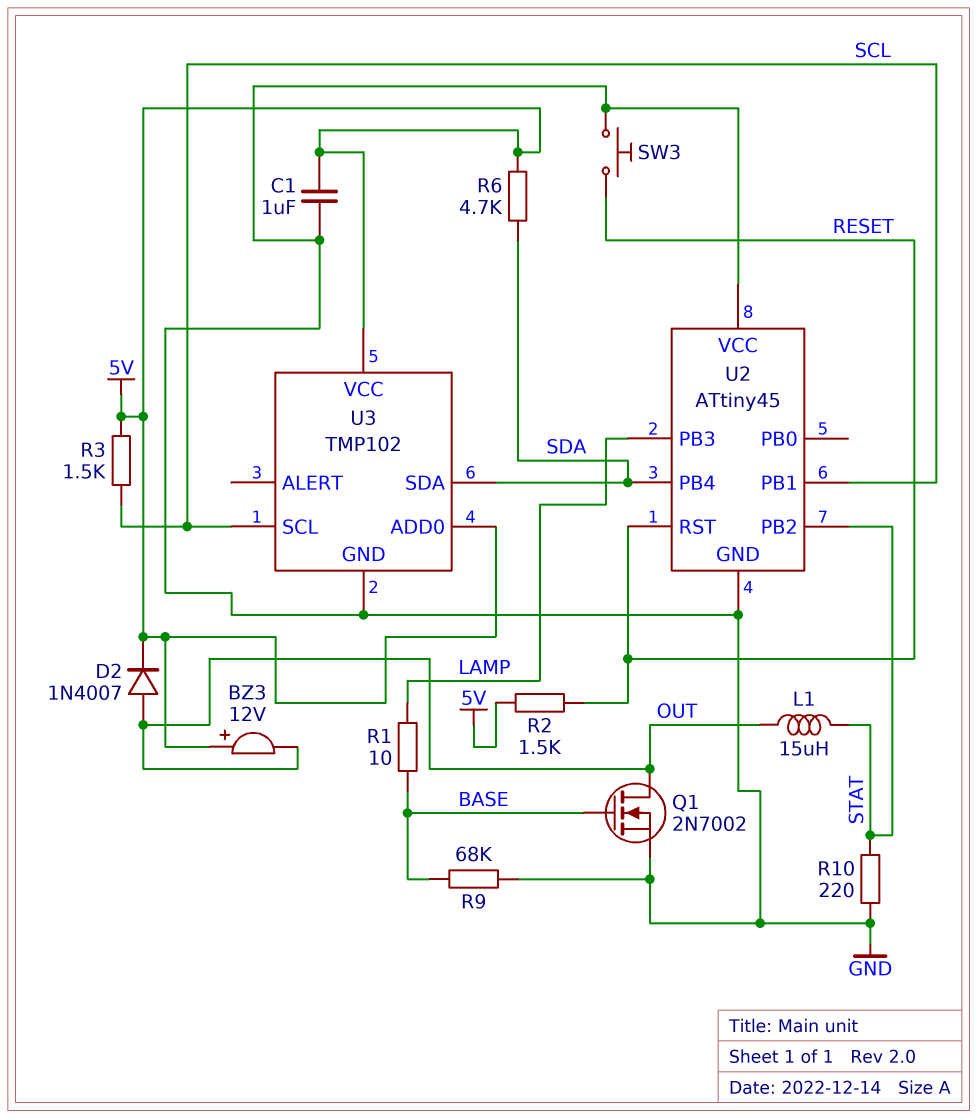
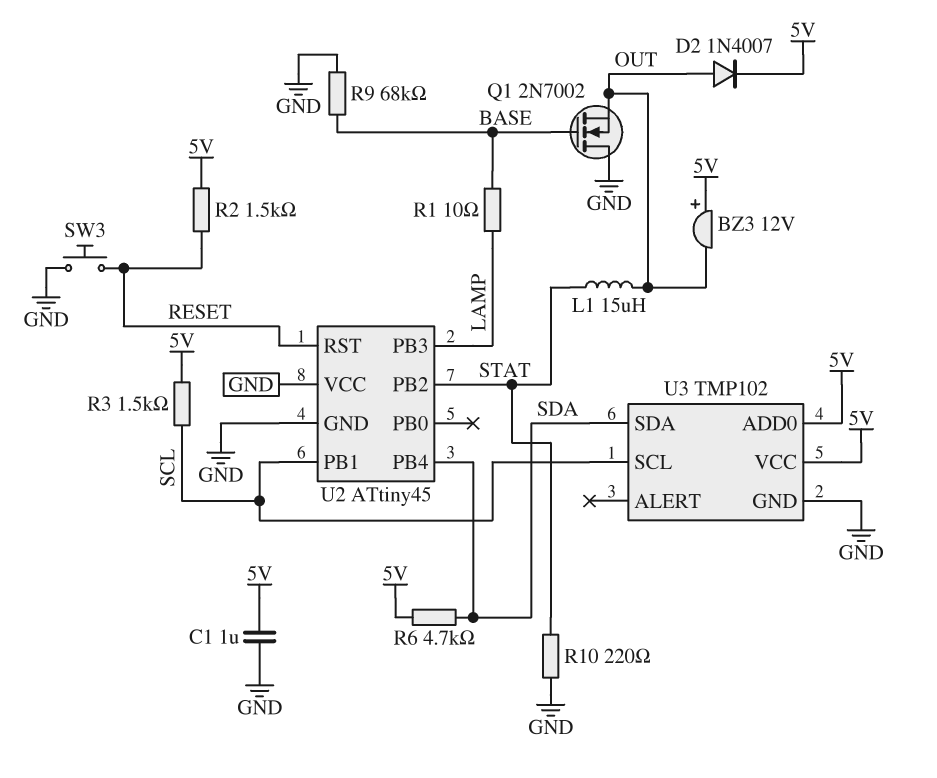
Q1: NMOS 2N7002 (G BASE, D OUT, S GND) -> NMOS 2N7002 (G BASE, D GND, S OUT)

